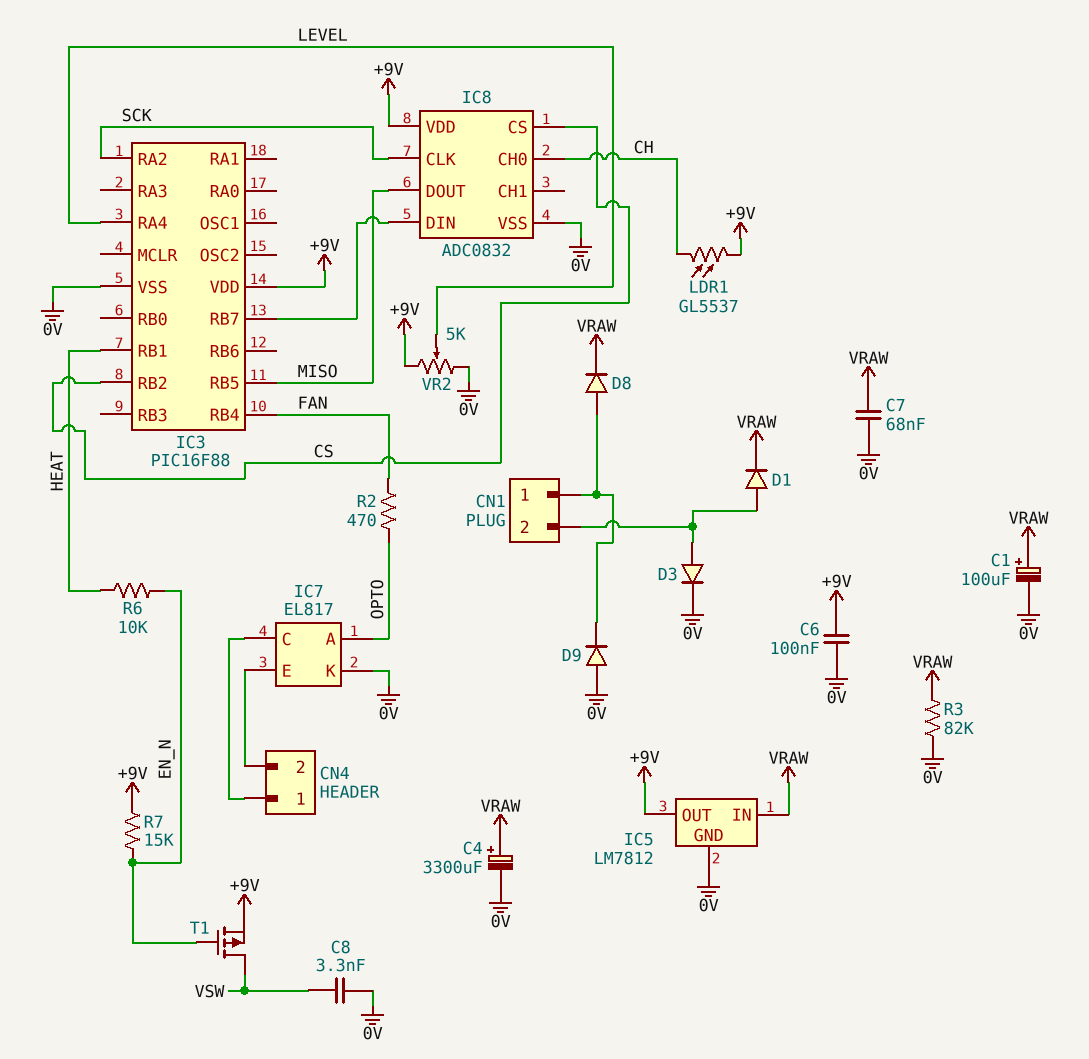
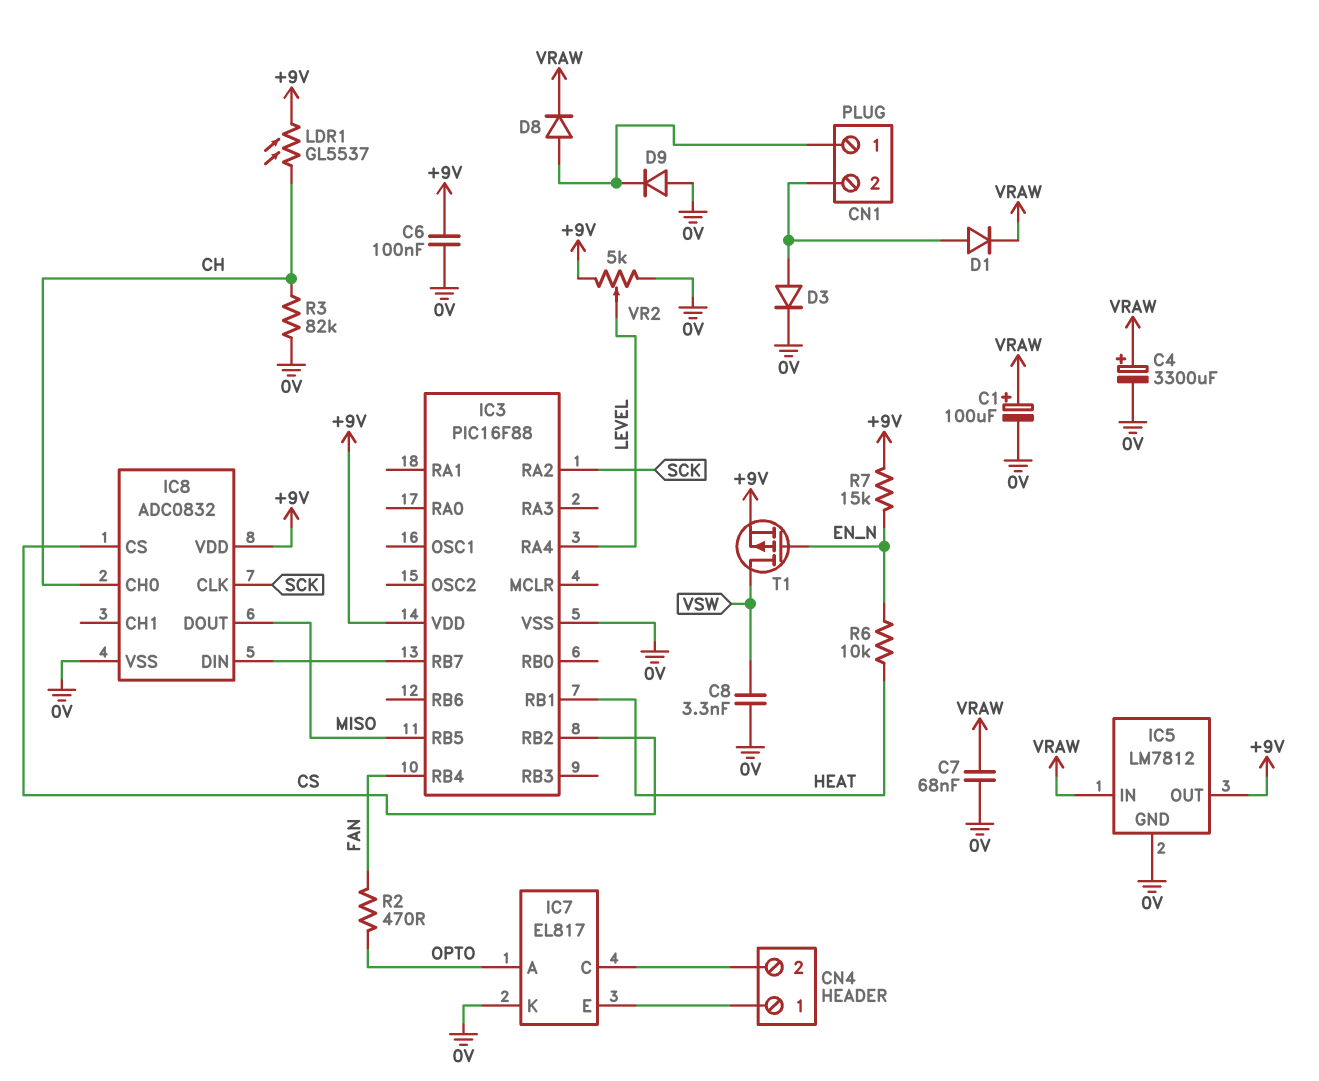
IC7 pin C: CN4/1 -> CN4/2
IC7 pin E: CN4/2 -> CN4/1
R3: 82k (0V, VRAW) -> 82k (0V, CH)

